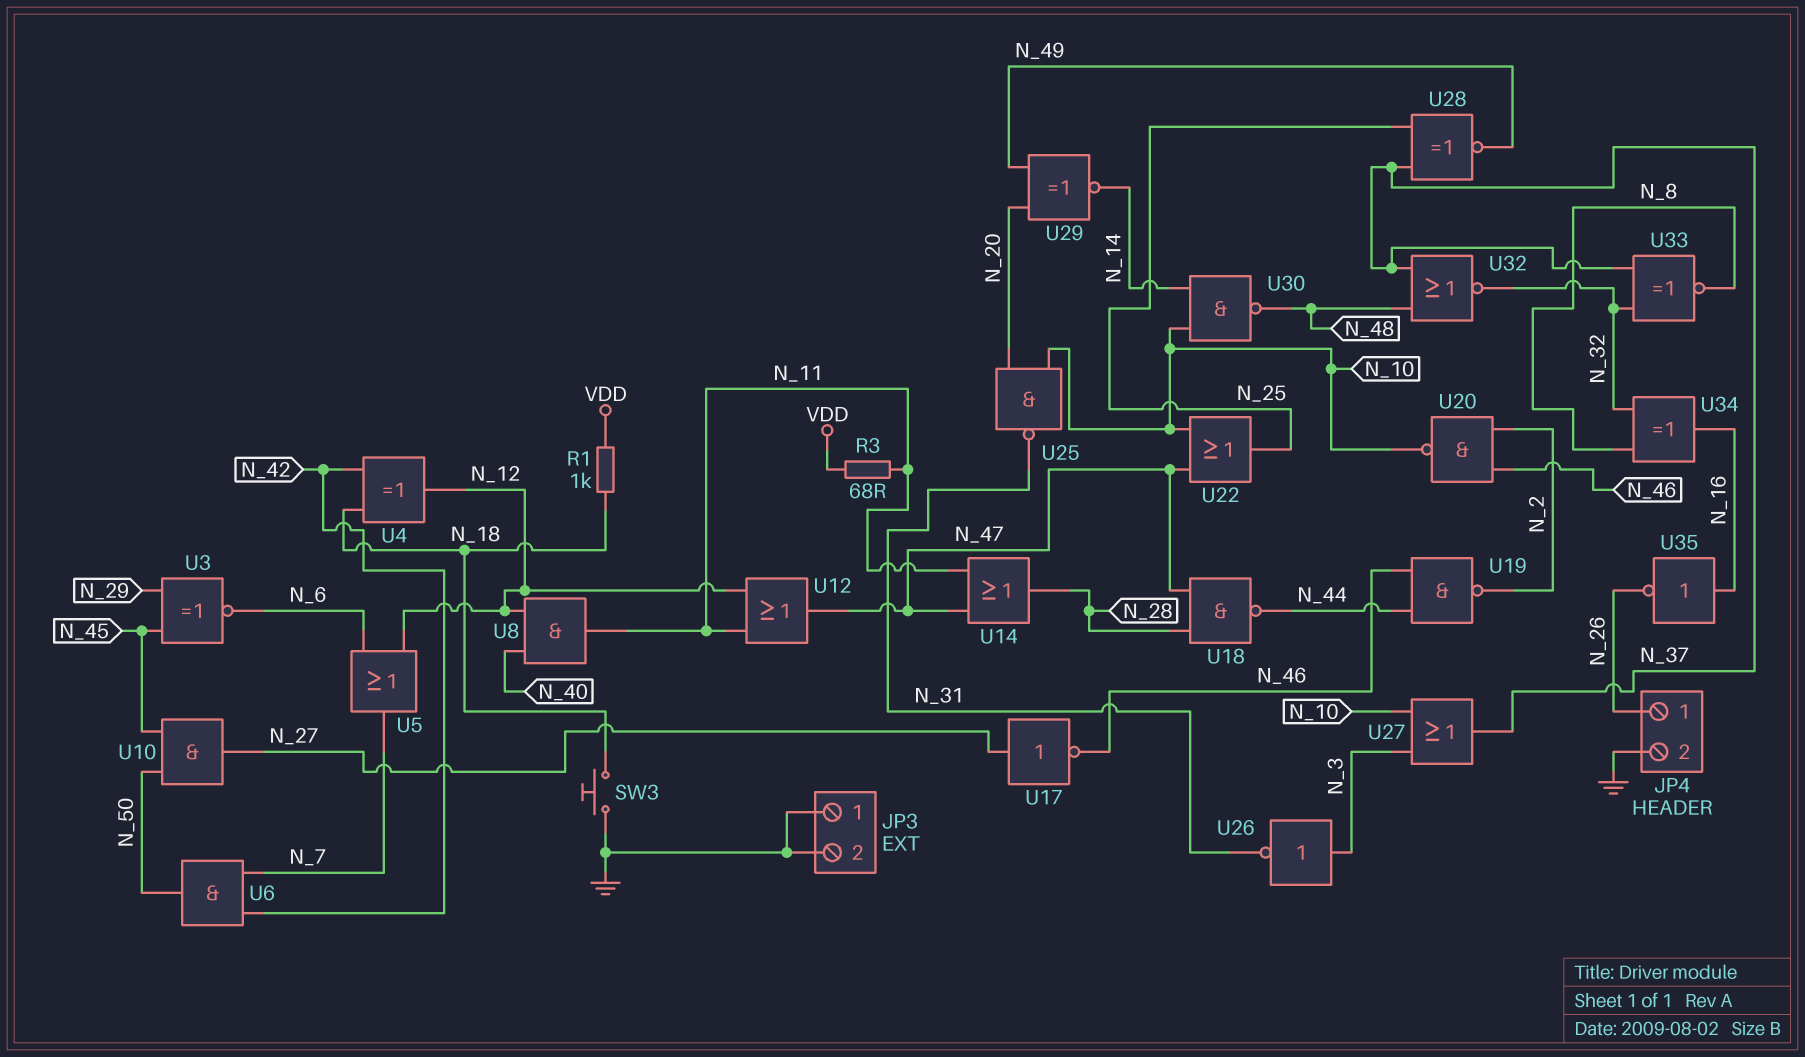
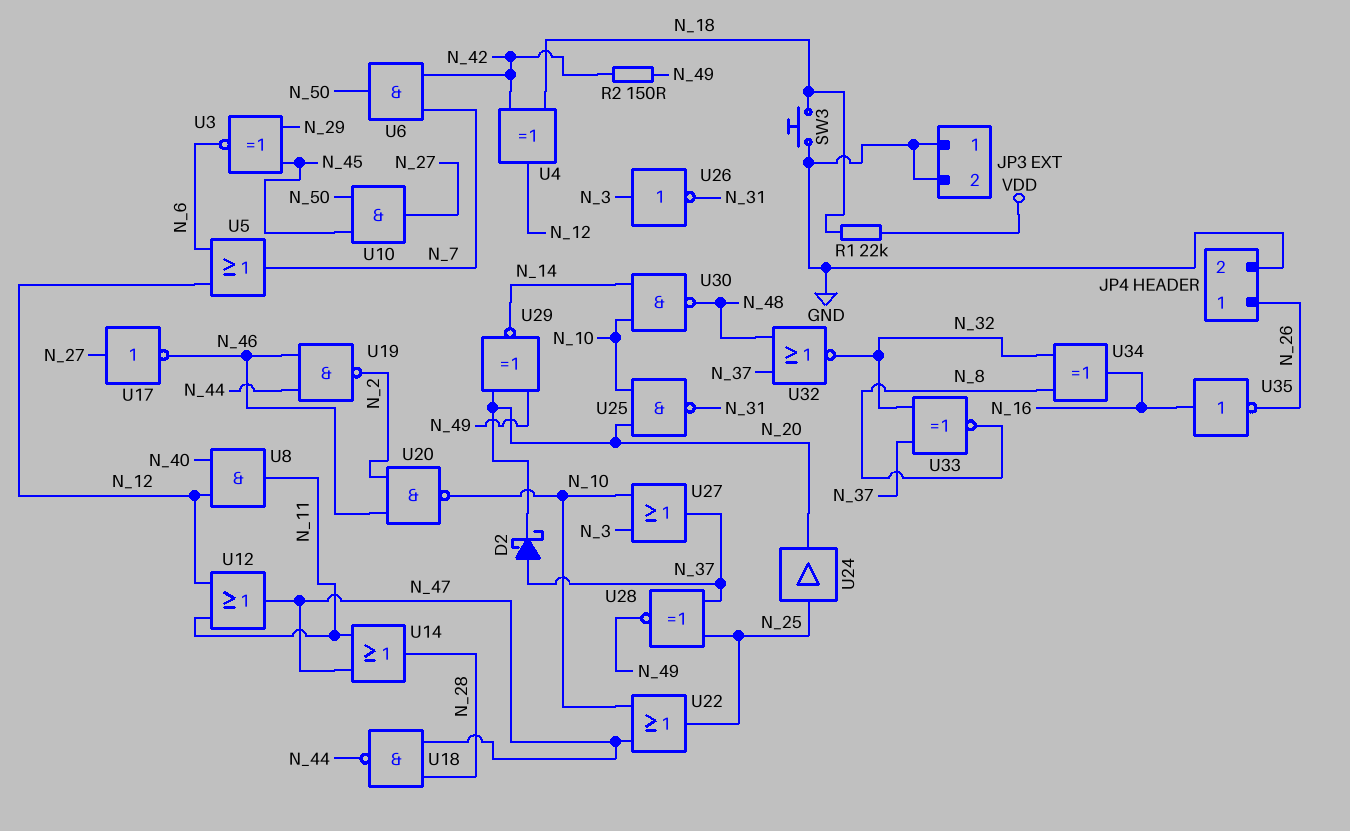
D2: none -> schottky (A N_37, K N_20)
R1: 1k (N_18, VDD) -> 22k (N_18, VDD)
R2: none -> 150 (N_42, N_49)
R3: 68 (N_11, VDD) -> none
U24: none -> buffer (in N_25, out N_20)

